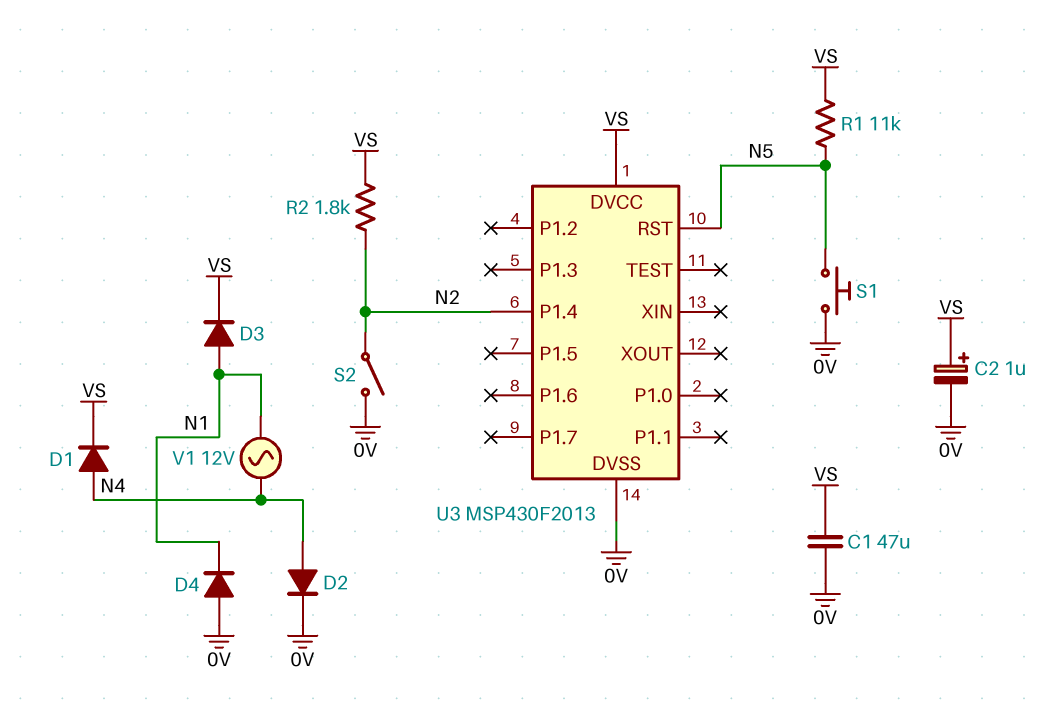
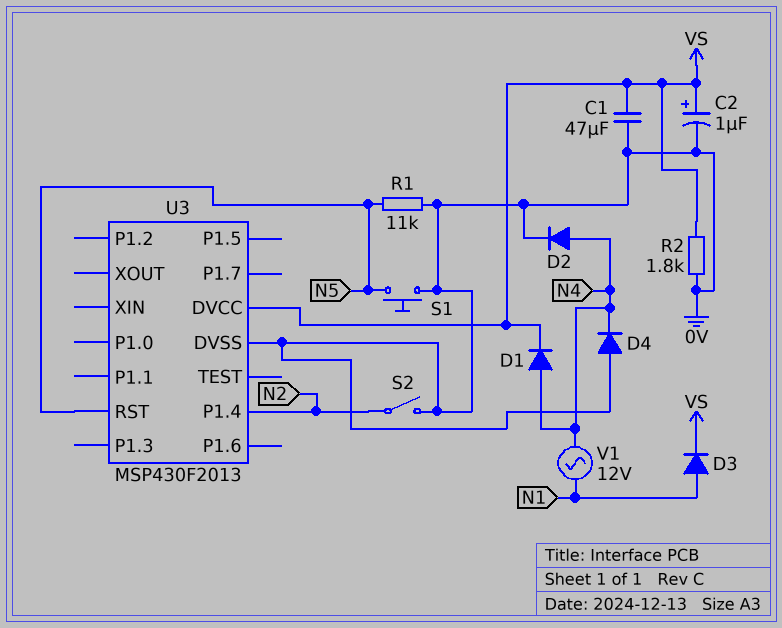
D4: diode (A 0V, K N1) -> diode (A 0V, K N4)
R1: 11k (N5, VS) -> 11k (0V, N5)
R2: 1.8k (N2, VS) -> 1.8k (0V, VS)

